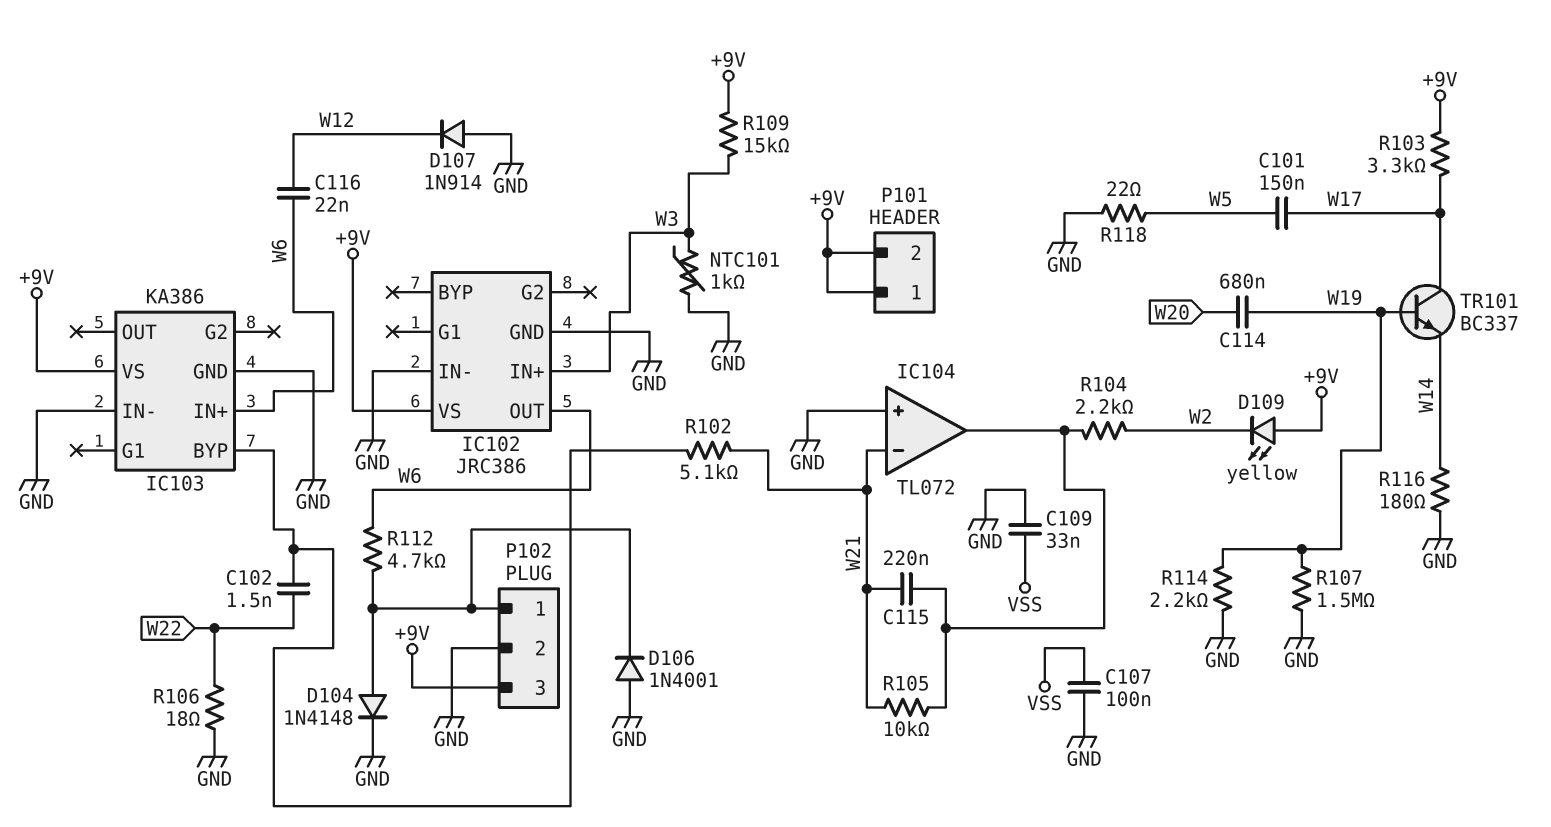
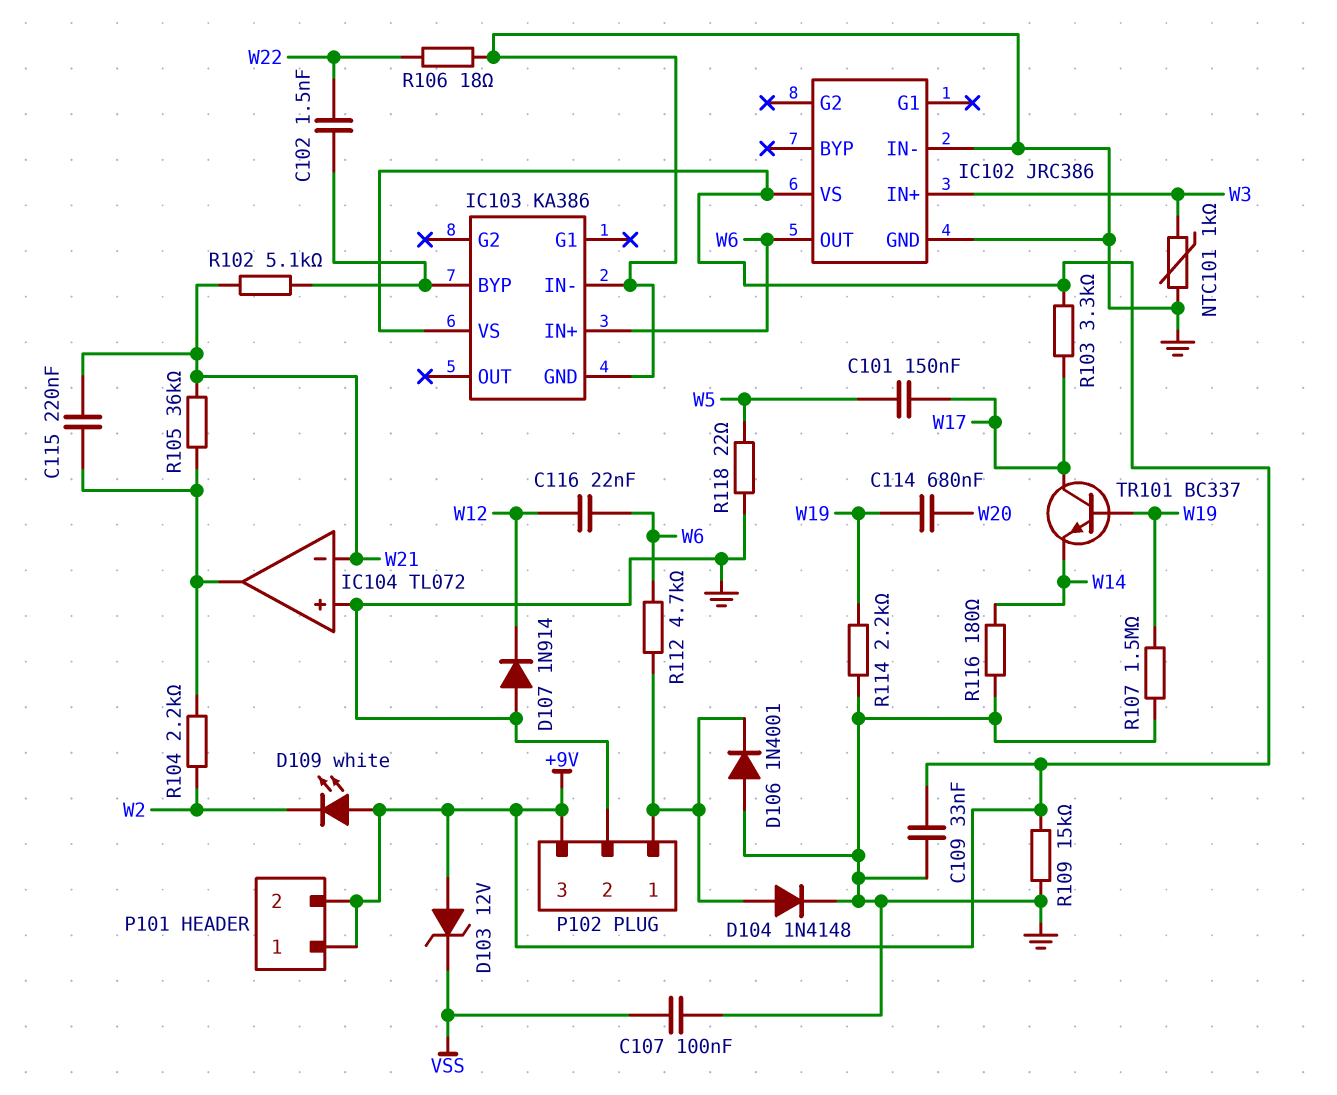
C109: 33nF (GND, VSS) -> 33nF (+9V, GND)
D103: none -> zener 12V (A +9V, K VSS)
D109: LED yellow (A +9V, K W2) -> LED white (A +9V, K W2)
R105: 10k (IC104/out, W21) -> 36k (IC104/out, W21)
R109: 15k (+9V, W3) -> 15k (+9V, GND)

